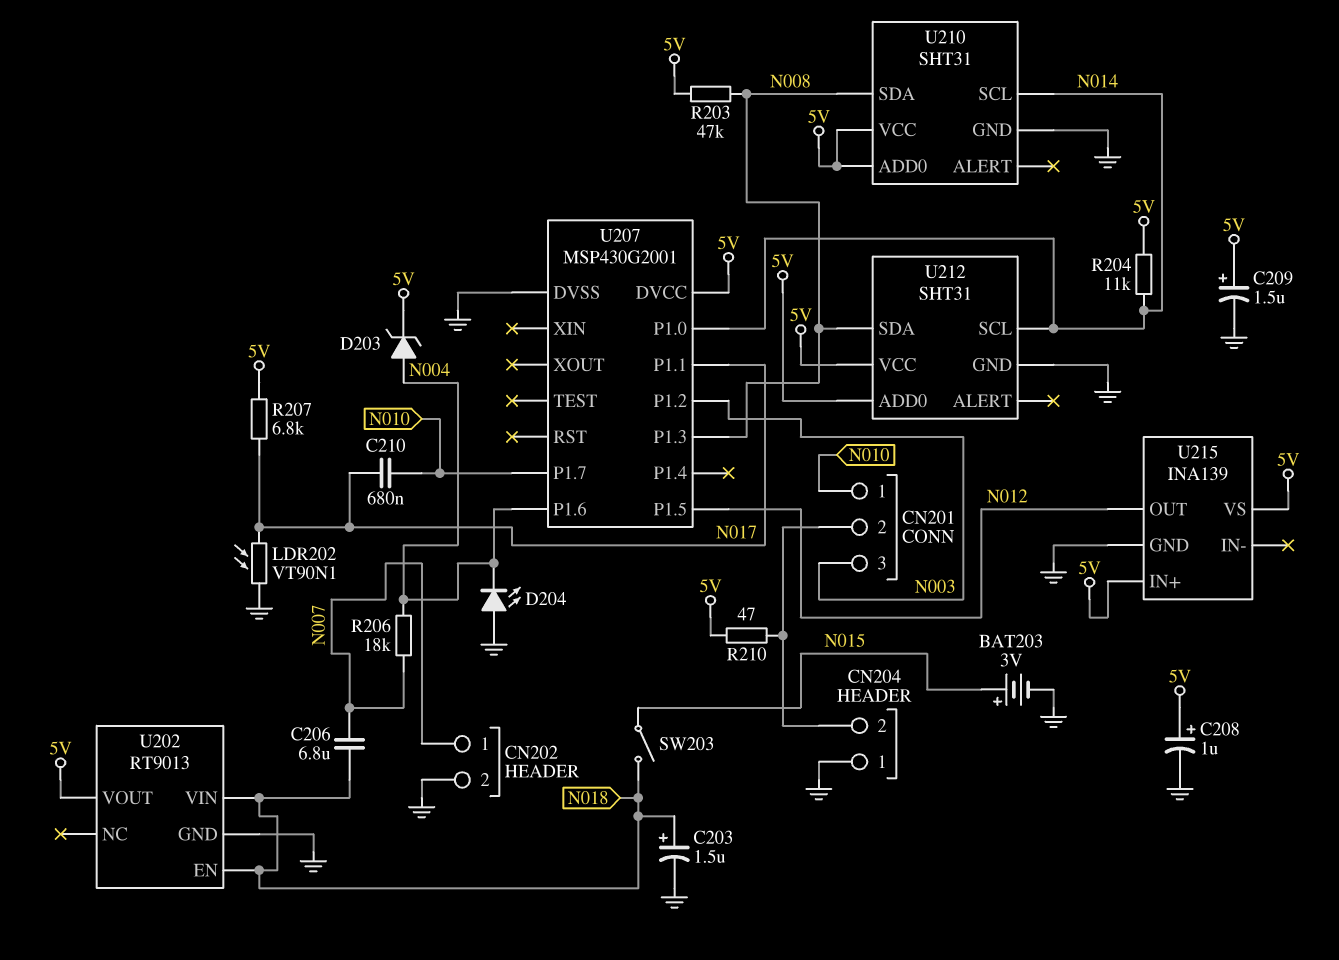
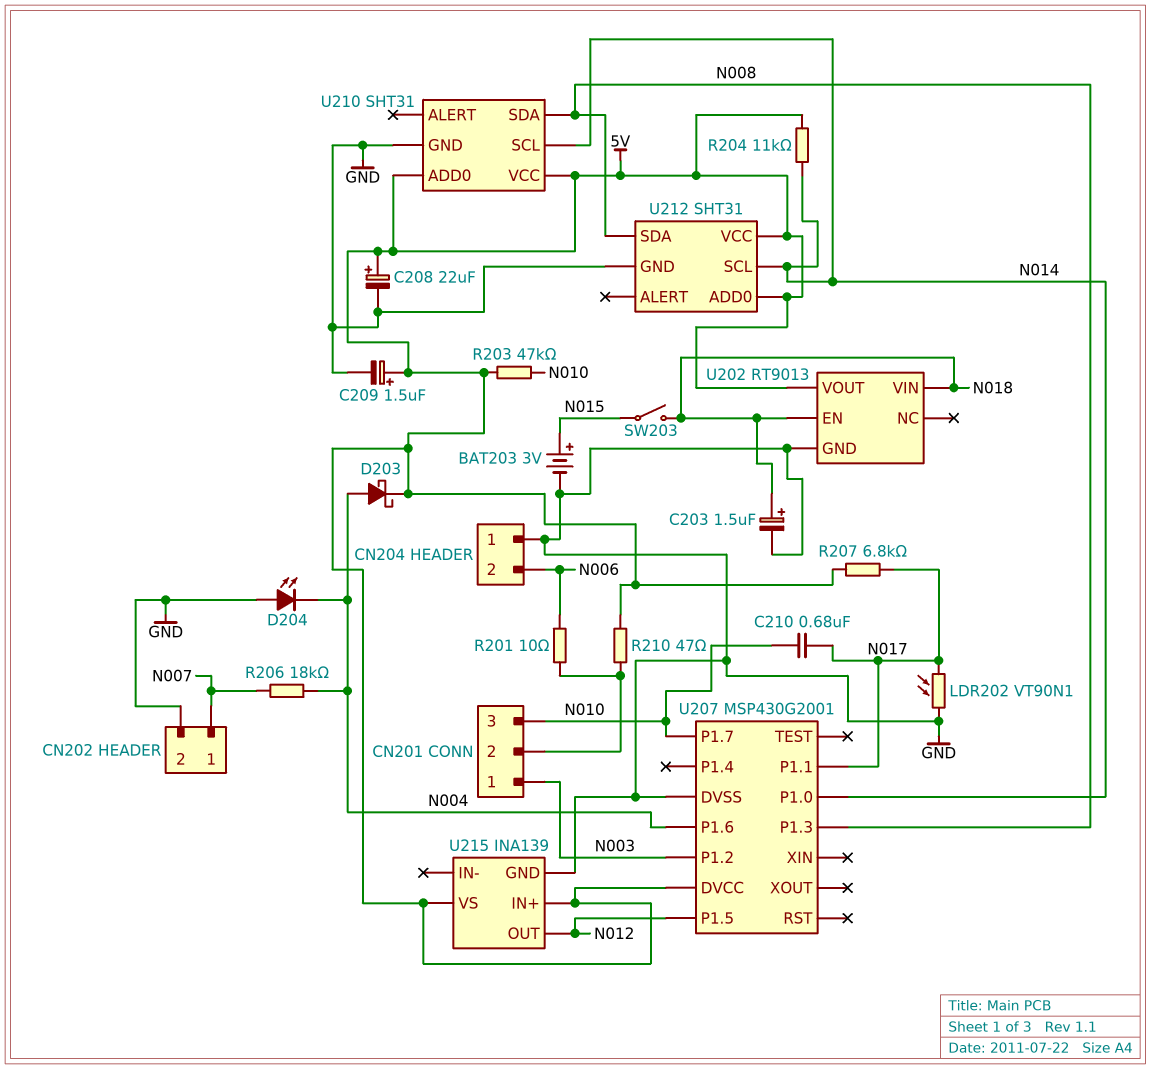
C206: 6.8uF (N007, N018) -> none
C208: 1uF (plus 5V, minus GND) -> 22uF (plus 5V, minus GND)
CN201 pin 1: N010 -> N003
CN201 pin 3: N003 -> N010
CN204 pin 2: CN201/2 -> N006
D203: zener (A N004, K 5V) -> schottky (A N004, K 5V)
R201: none -> 10 (CN201/2, N006)
R203: 47k (5V, N008) -> 47k (5V, N010)

